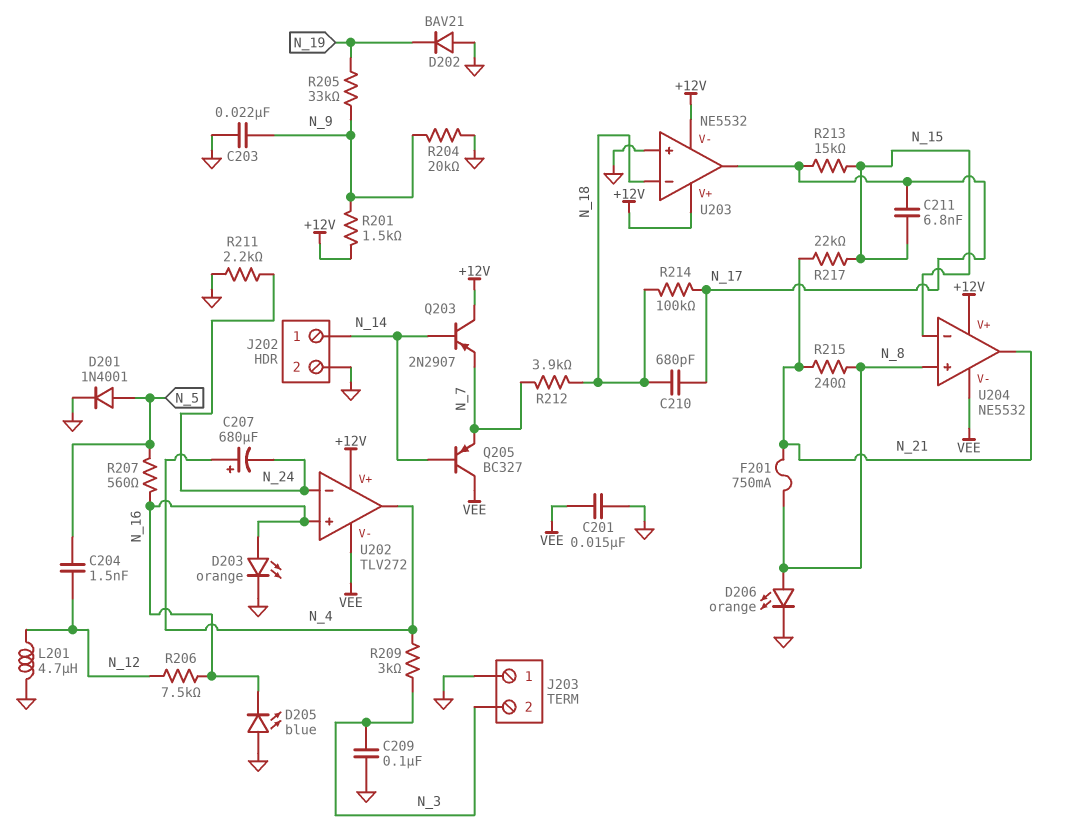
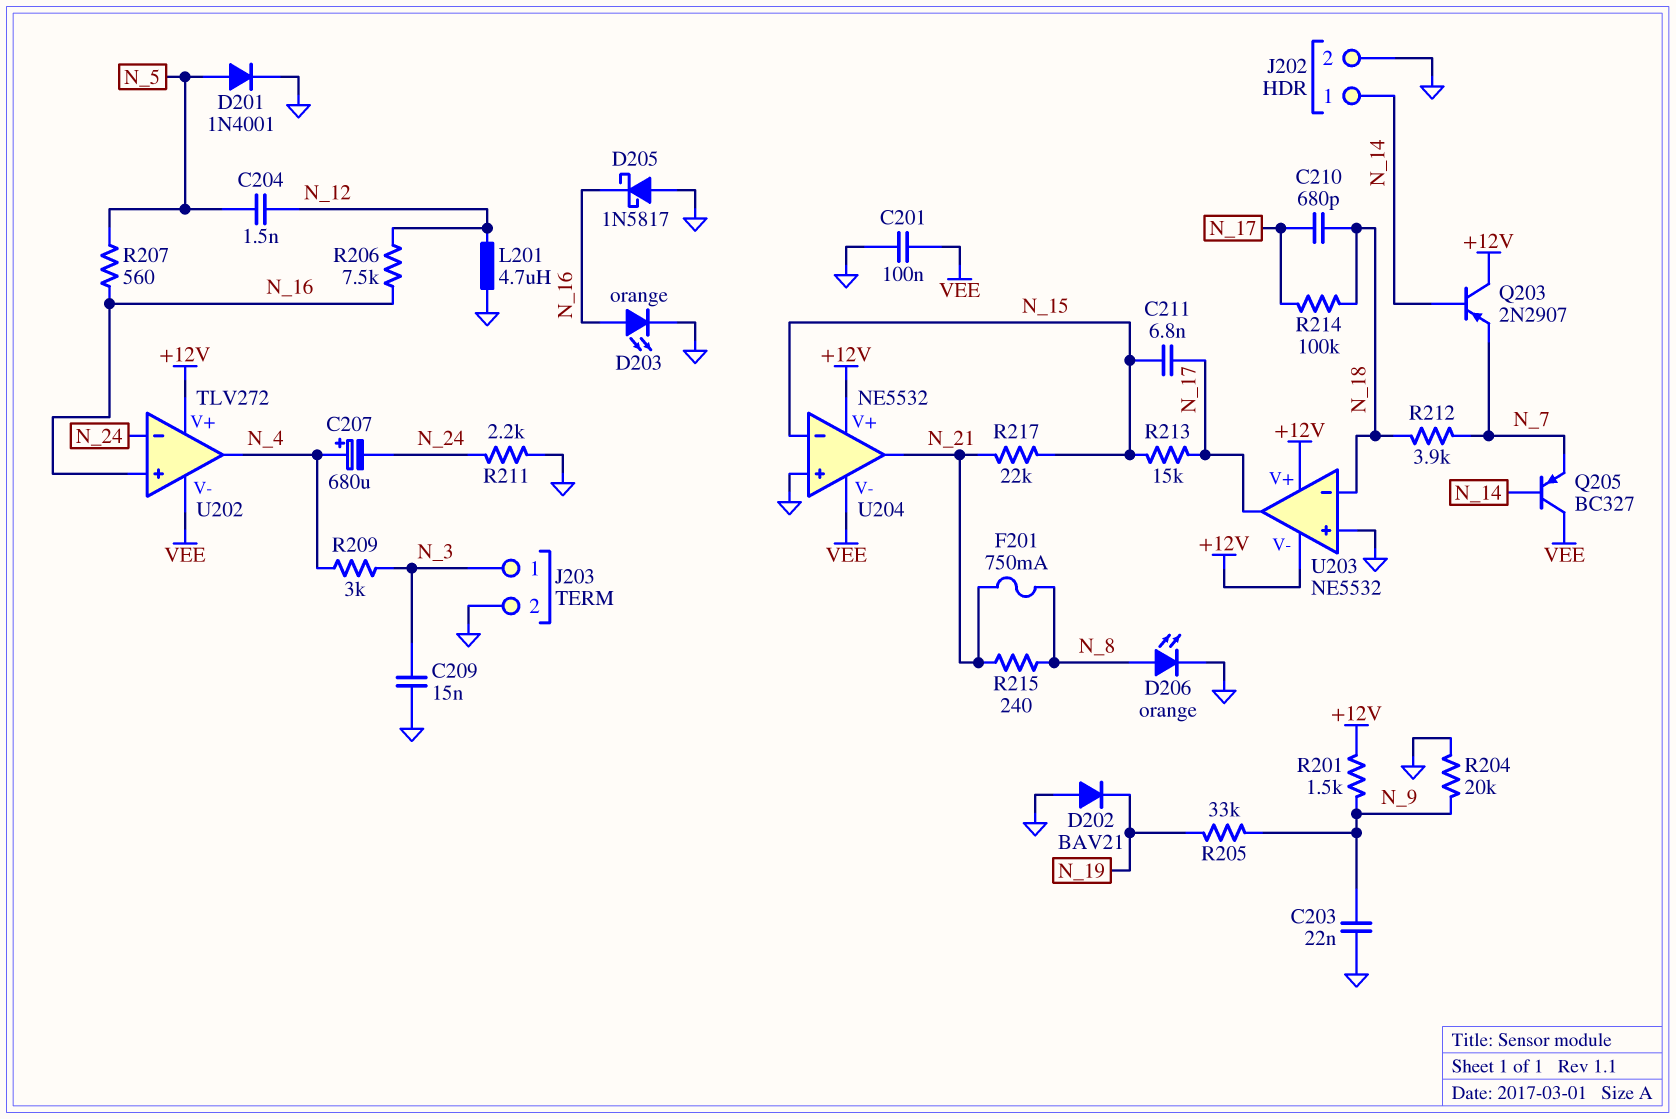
C201: 15nF (GND, VEE) -> 100nF (GND, VEE)
C209: 100nF (GND, N_3) -> 15nF (GND, N_3)
D205: LED blue (A GND, K N_16) -> schottky 1N5817 (A GND, K N_16)
J203 pin 1: GND -> N_3
J203 pin 2: N_3 -> GND
U204 pin in+: N_8 -> GND

